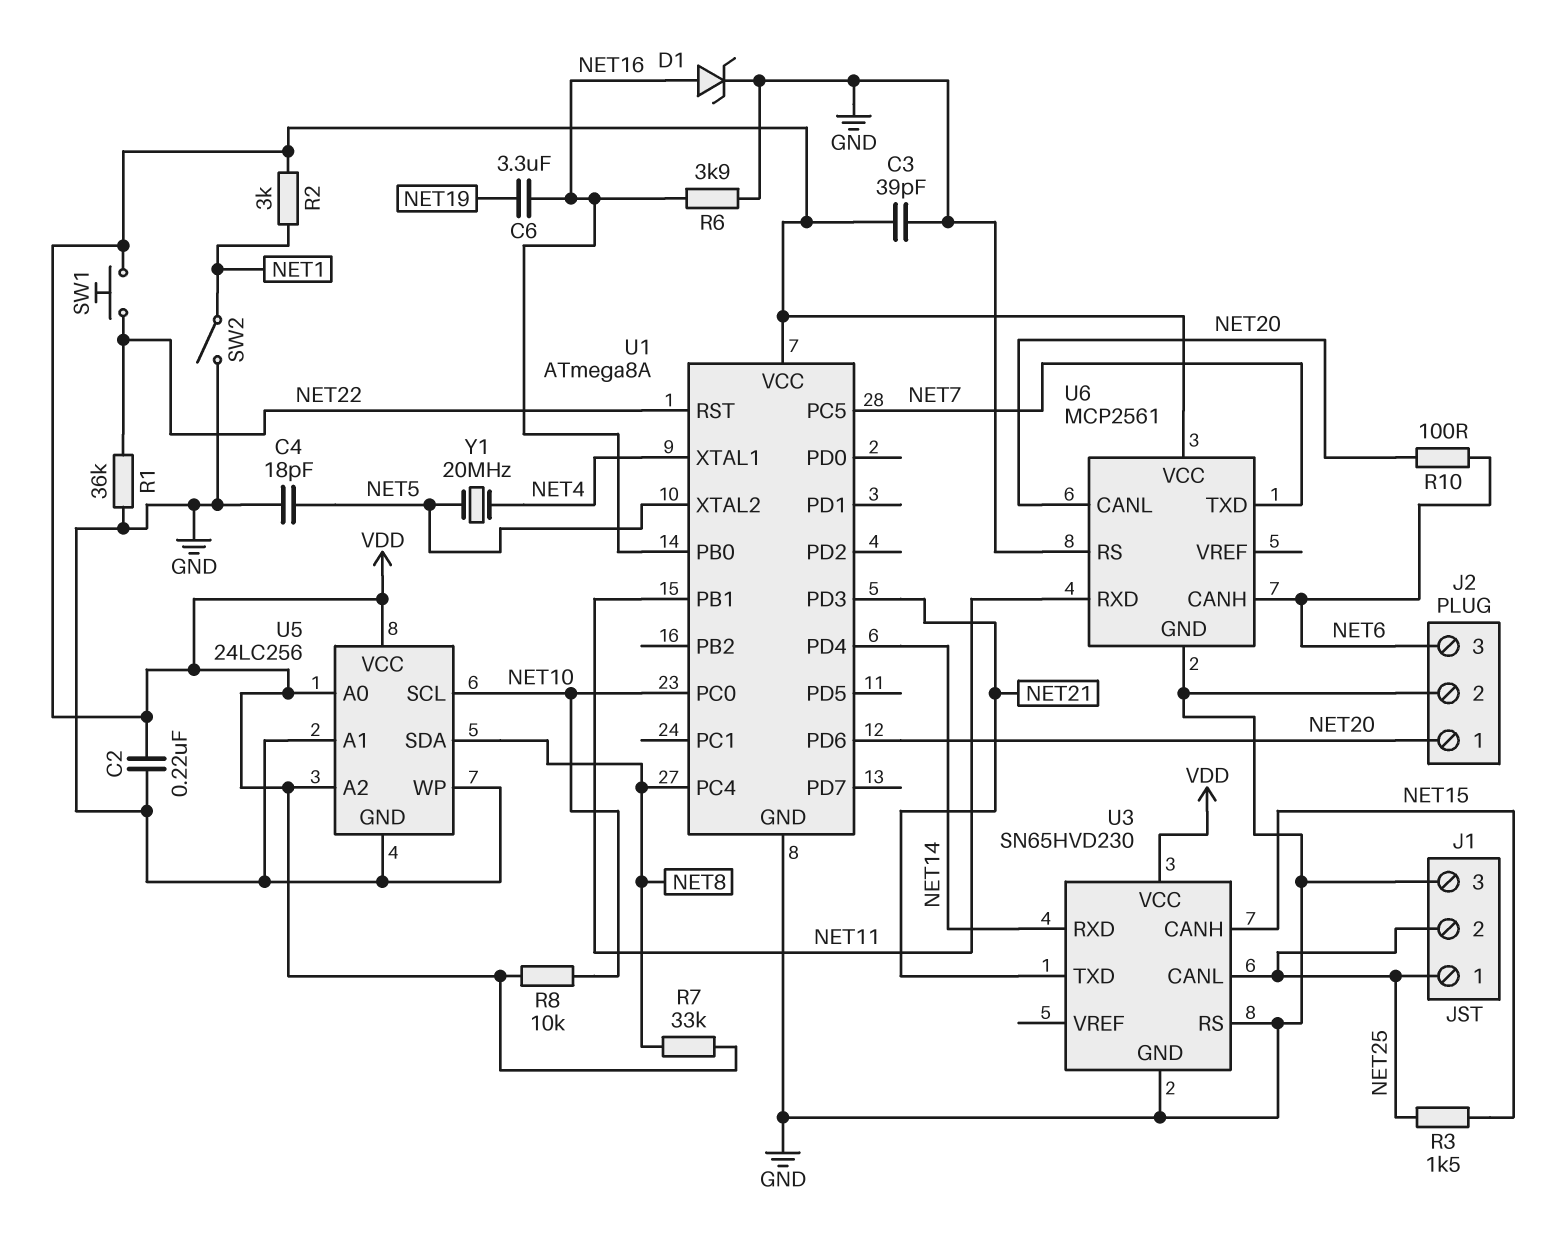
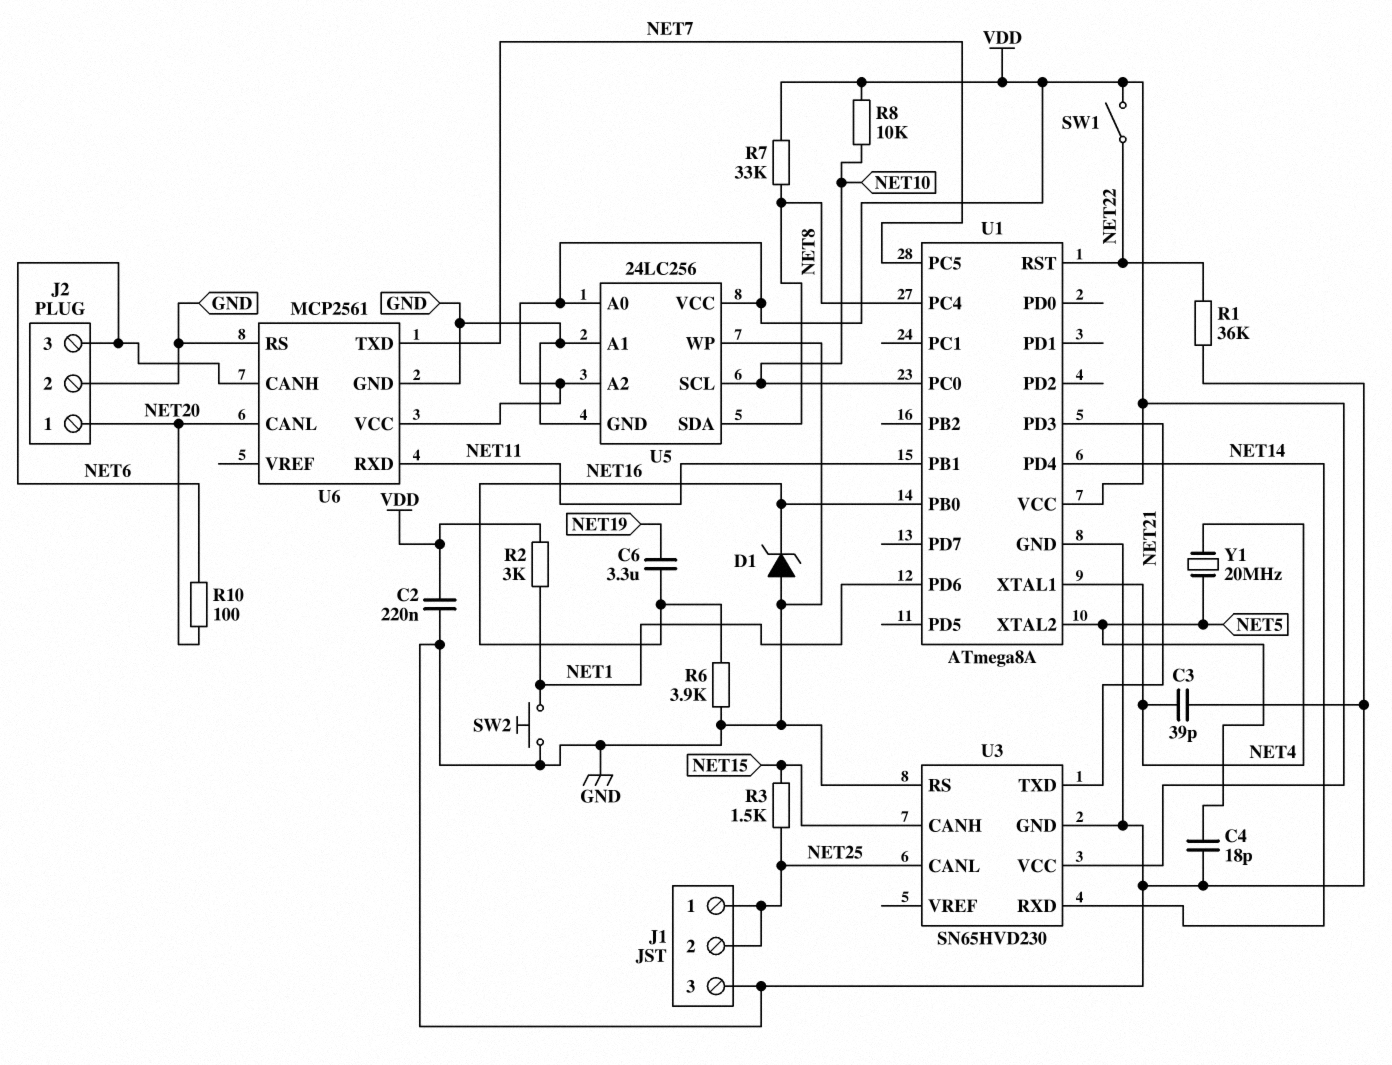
C3: 39pF (GND, VDD) -> 39pF (GND, NET4)
D1: zener (A NET16, K GND) -> zener (A GND, K NET16)
SW1: button (NET22, VDD) -> switch (NET22, VDD)
SW2: switch (GND, NET1) -> button (GND, NET1)
U1 pin PD6: NET20 -> NET1

